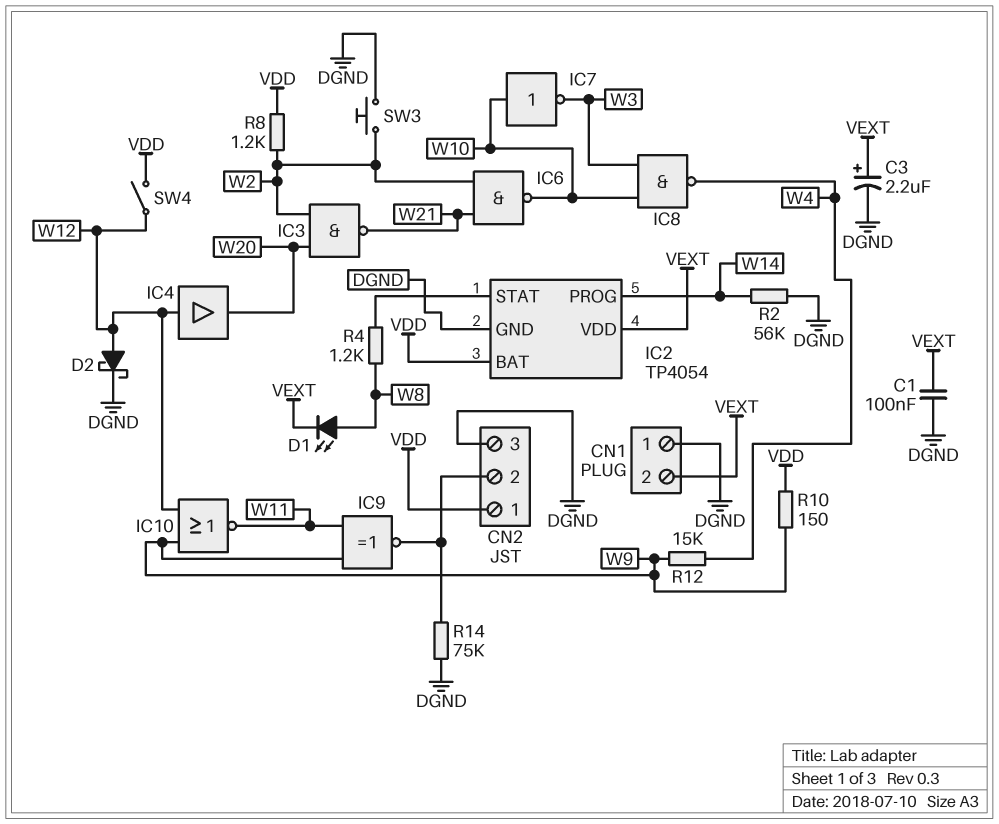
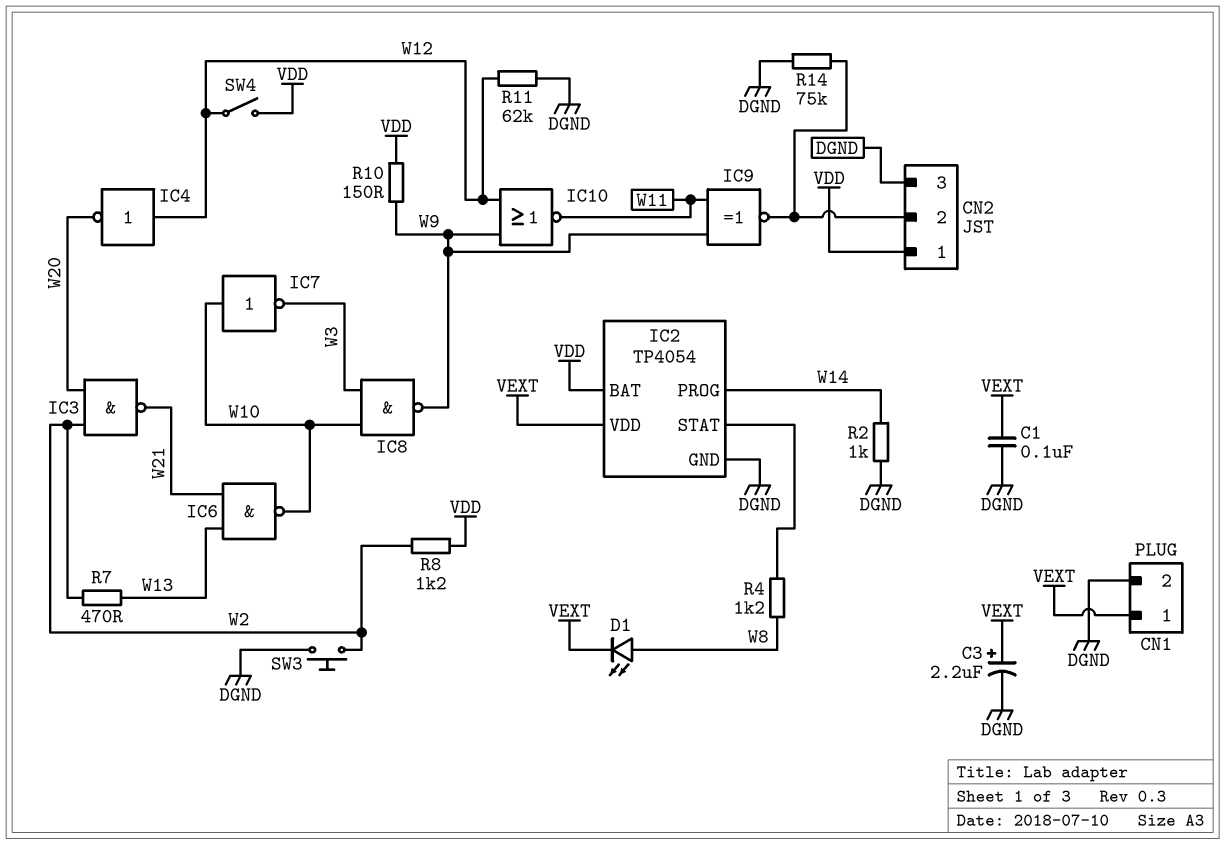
CN1 pin 1: DGND -> VEXT
CN1 pin 2: VEXT -> DGND
D2: schottky (A W12, K DGND) -> none
IC4: buffer (in W12, out W20) -> NOT (in W12, out W20)
IC6: NAND (in W2, in W21, out W10) -> NAND (in W13, in W21, out W10)
IC8: NAND (in W3, in W10, out W4) -> NAND (in W3, in W10, out W9)
R2: 56k (DGND, W14) -> 1k (DGND, W14)
R7: none -> 470 (W2, W13)
R11: none -> 62k (DGND, W12)
R12: 15k (W4, W9) -> none

